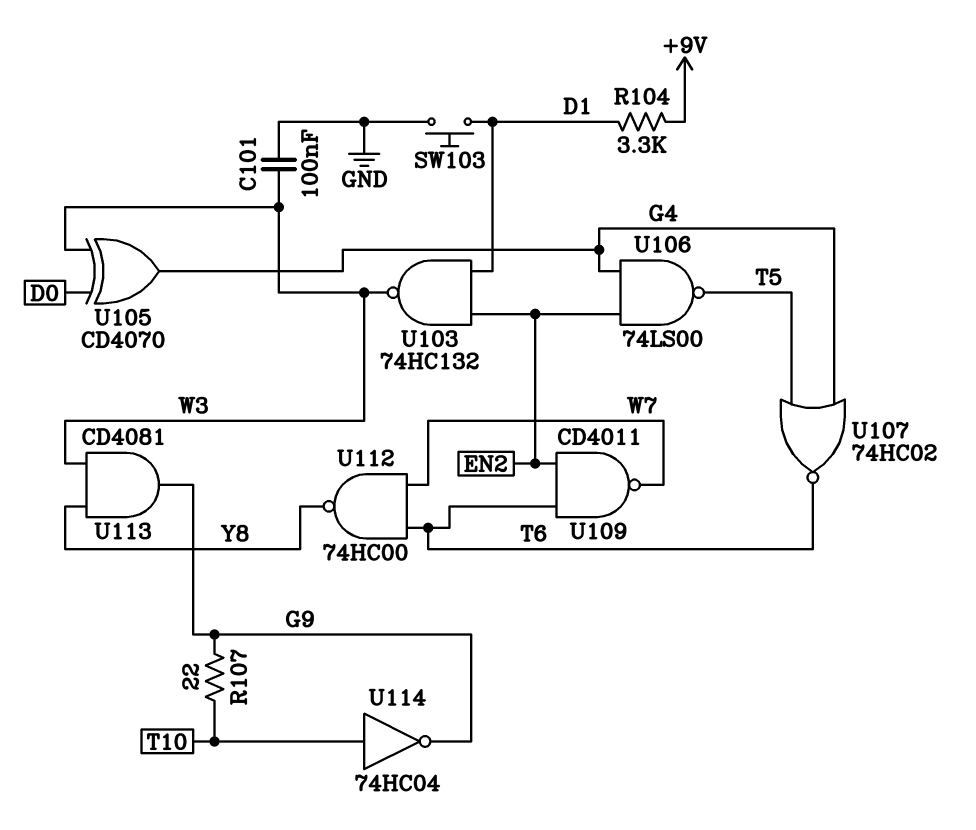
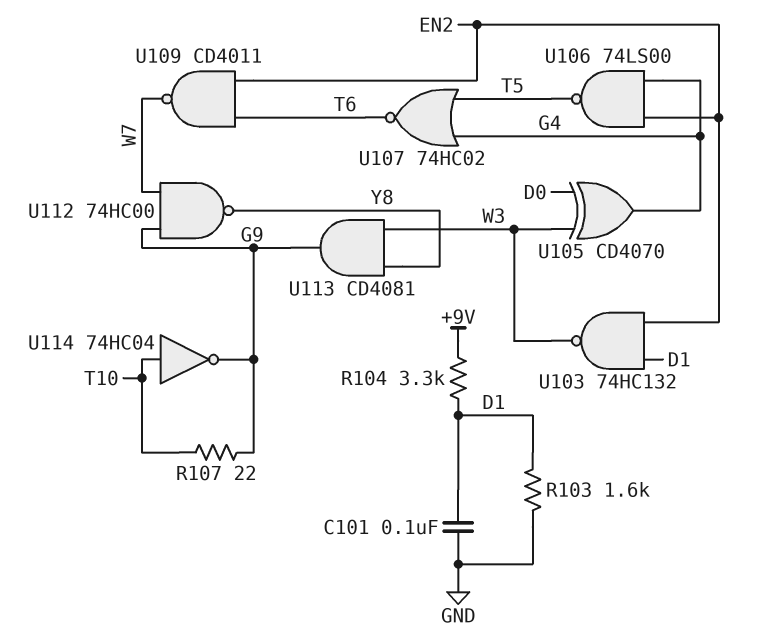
C101: 100nF (GND, W3) -> 100nF (D1, GND)
R103: none -> 1.6k (D1, GND)
SW103: button (D1, GND) -> none
U112: NAND 74HC00 (in T6, in W7, out Y8) -> NAND 74HC00 (in G9, in W7, out Y8)

